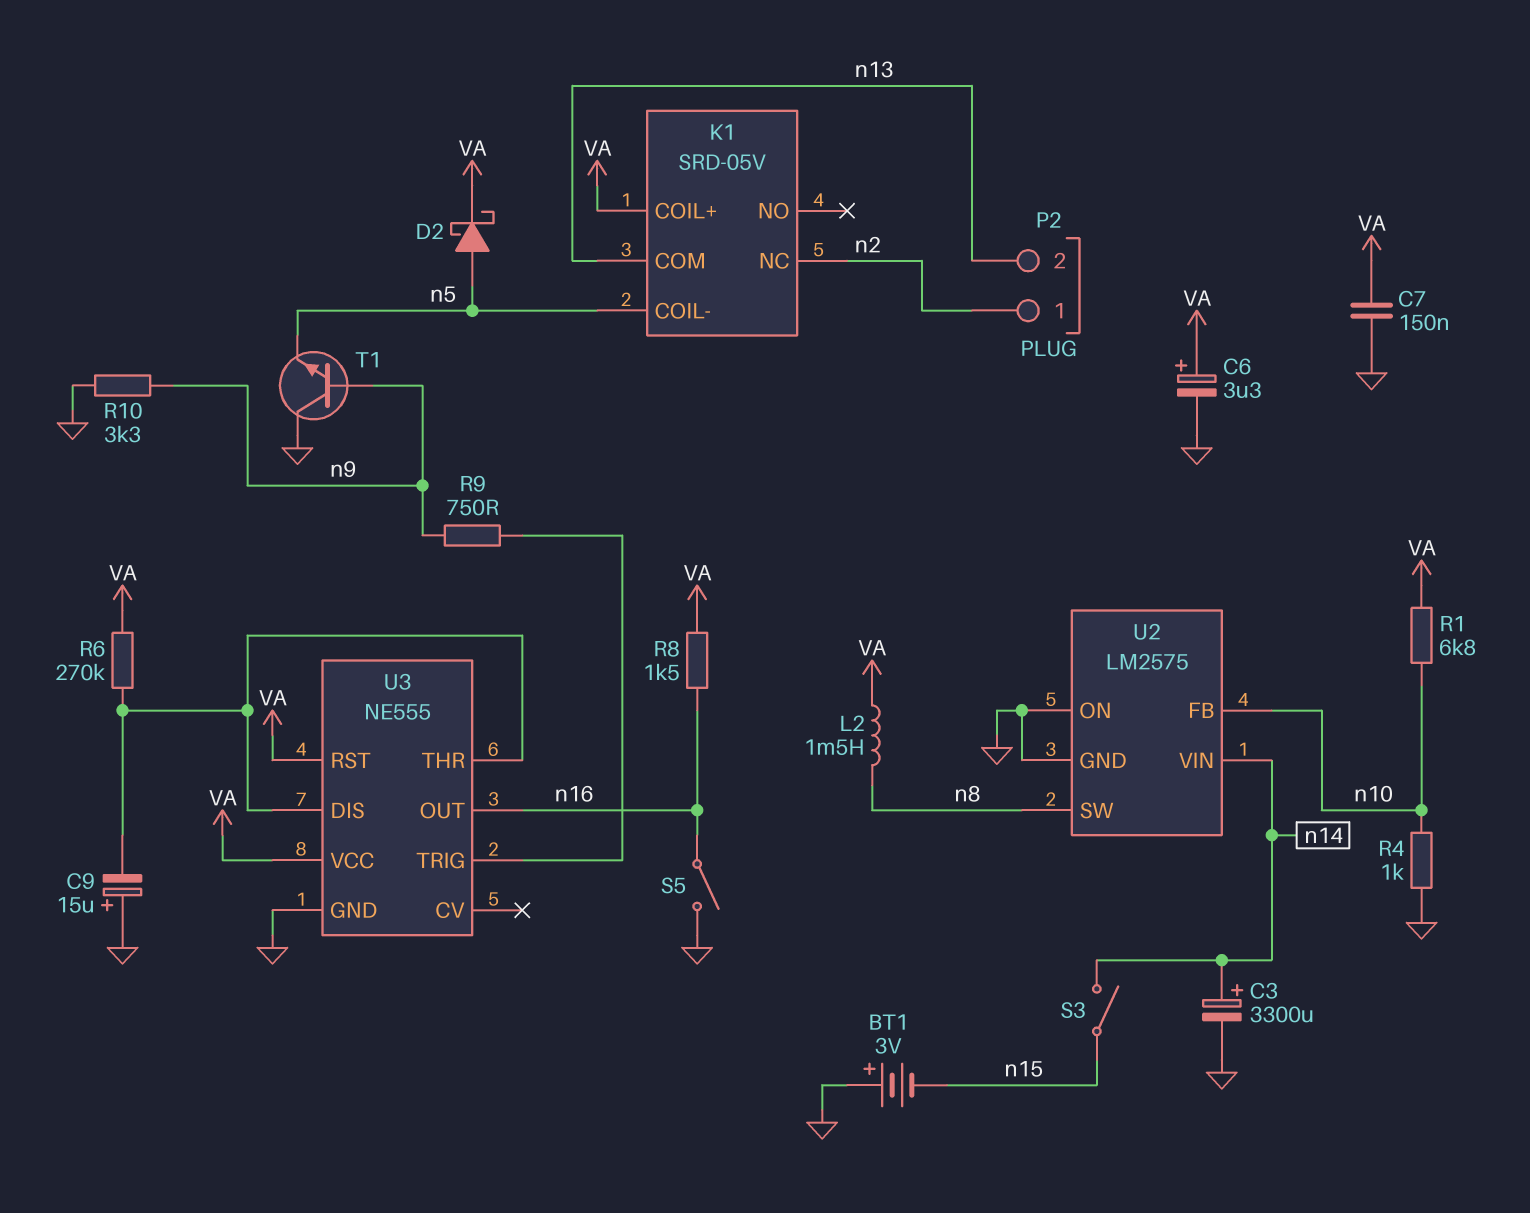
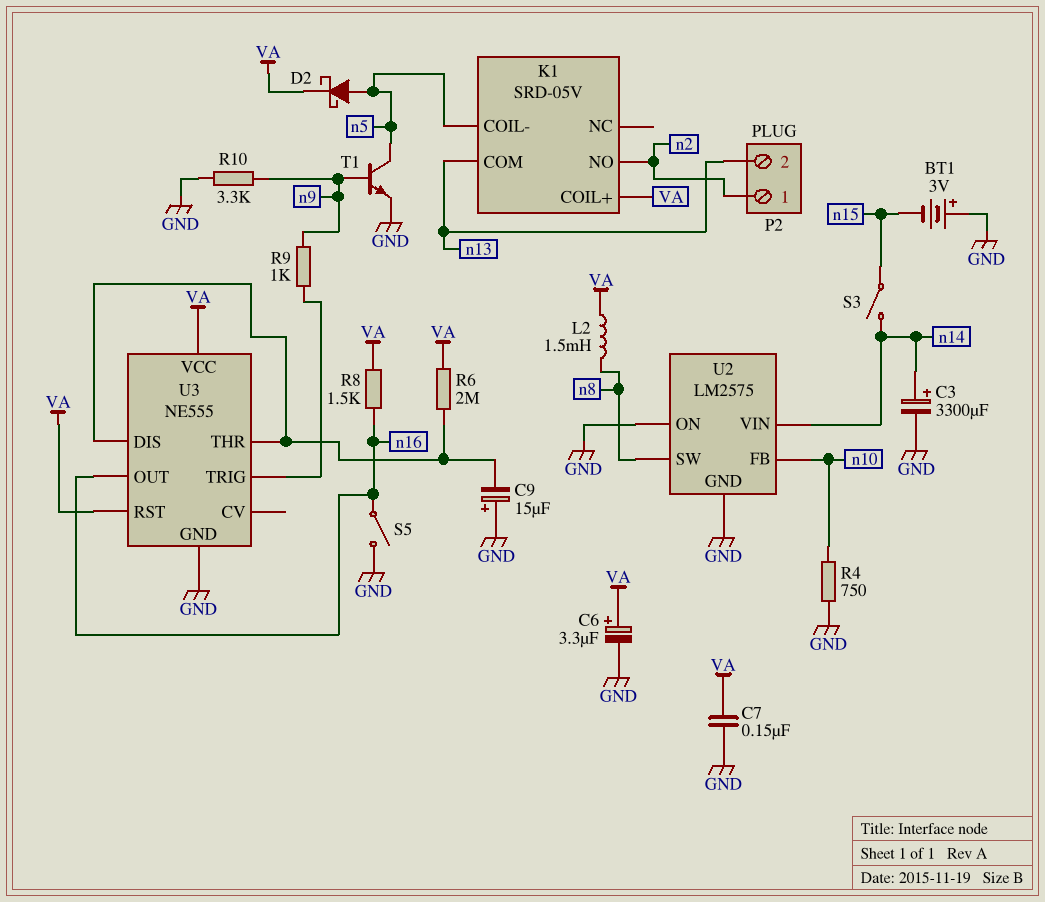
K1 pin NC: n2 -> none
K1 pin NO: none -> n2
R1: 6.8k (VA, n10) -> none
R4: 1k (GND, n10) -> 750 (GND, n10)
R6: 270k (U3/DIS, VA) -> 2M (U3/DIS, VA)
R9: 750 (U3/TRIG, n9) -> 1k (U3/TRIG, n9)
T1: NPN (B n9, C GND, E n5) -> NPN (B n9, C n5, E GND)

